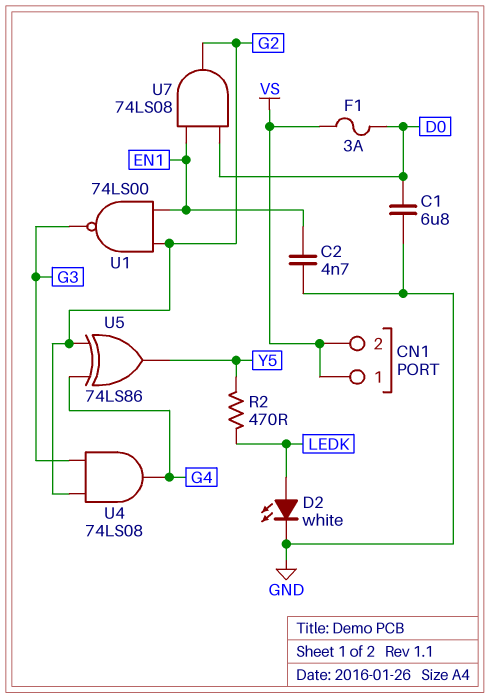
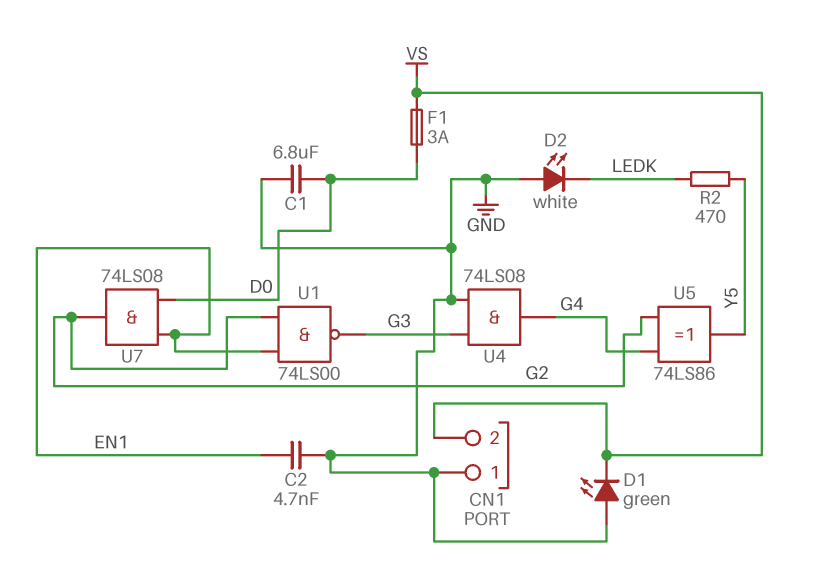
CN1 pin 1: VS -> GND
D1: none -> LED green (A GND, K VS)
D2: LED white (A LEDK, K GND) -> LED white (A GND, K LEDK)
U4: AND 74LS08 (in G2, in G3, out G4) -> AND 74LS08 (in G3, in GND, out G4)

